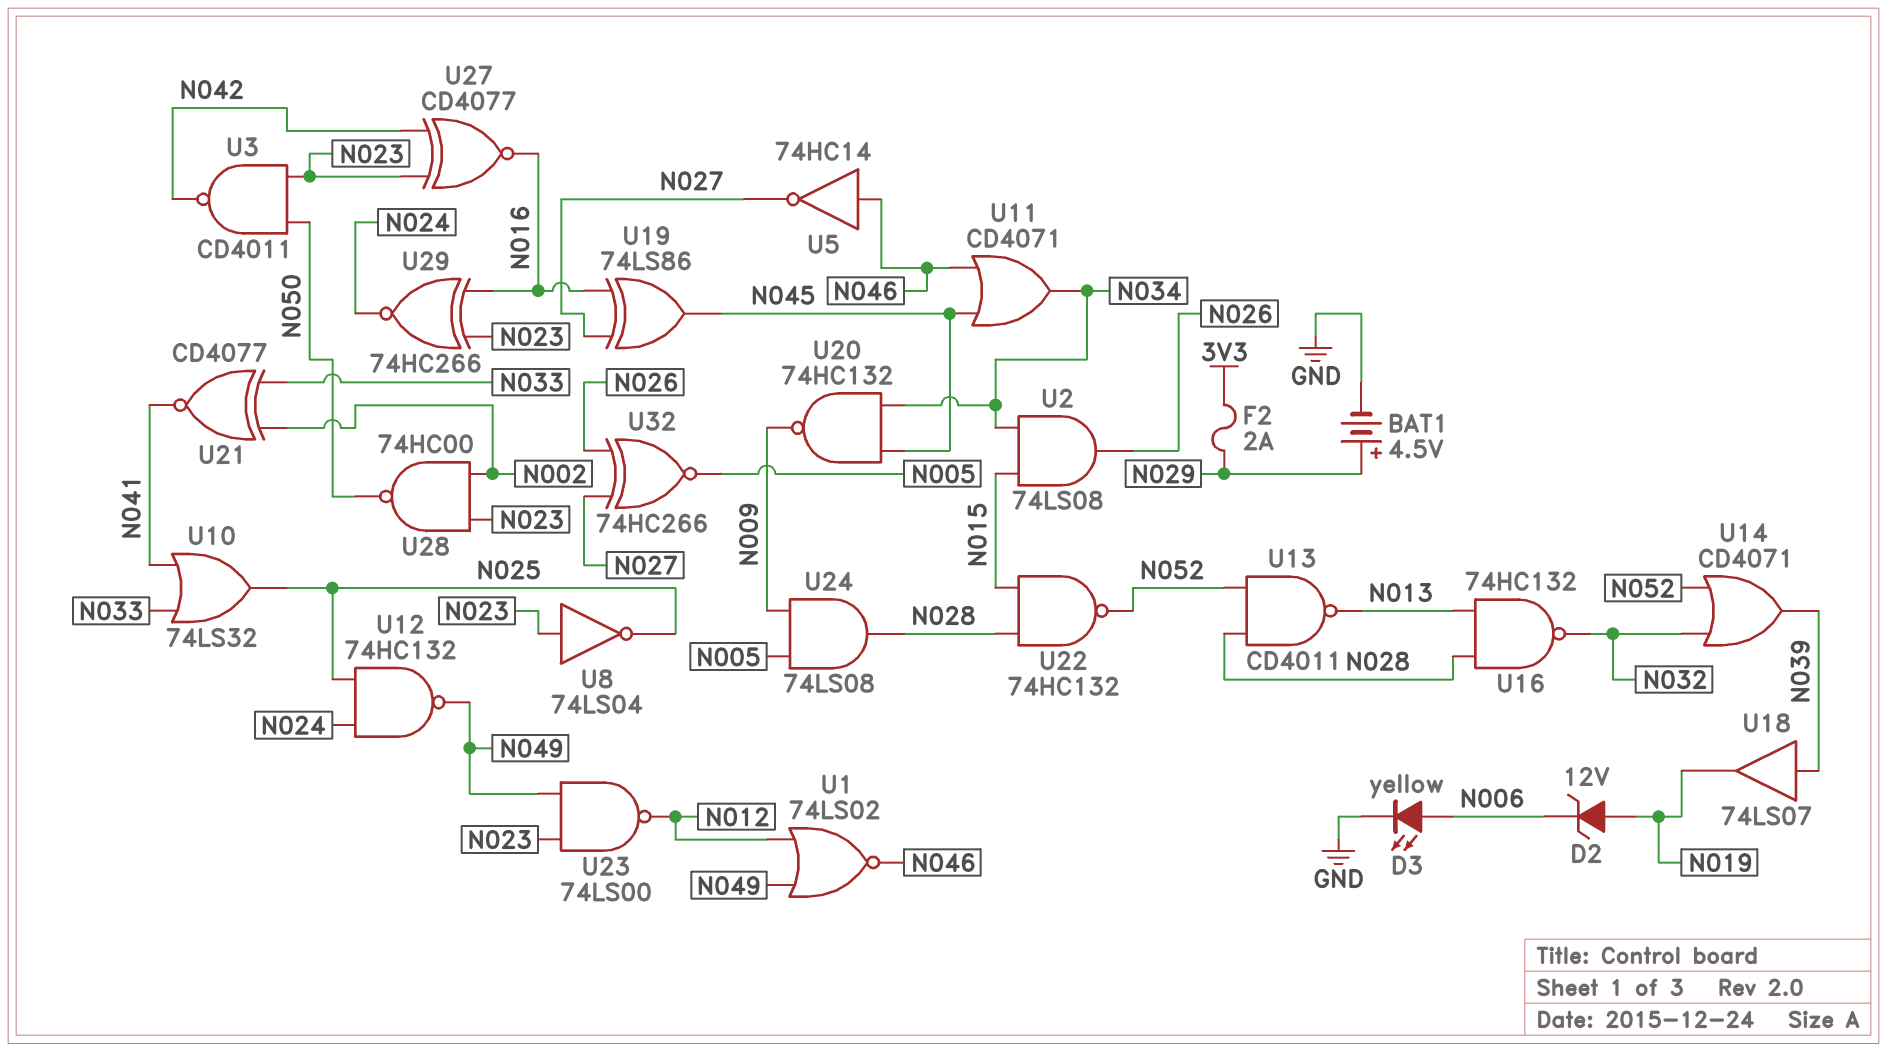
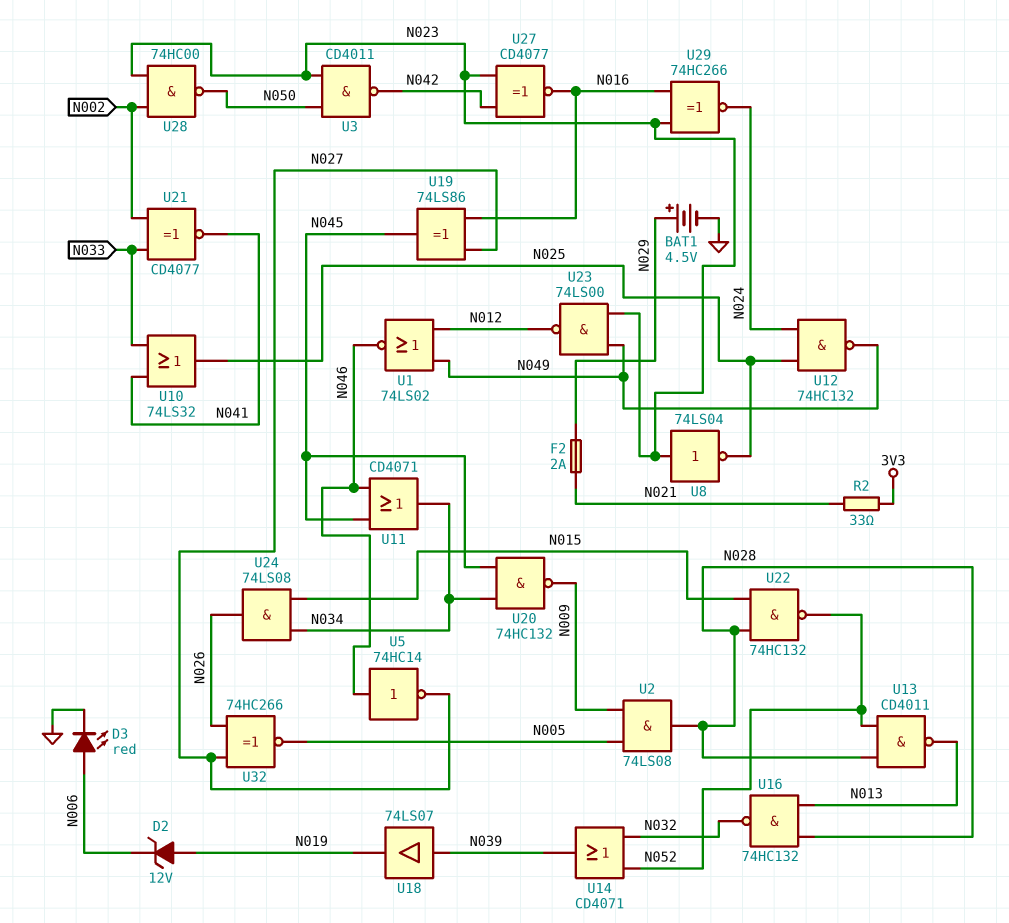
D3: LED yellow (A N006, K GND) -> LED red (A N006, K GND)
F2: 2A (3V3, N029) -> 2A (N021, N029)
R2: none -> 33 (3V3, N021)
U2: AND 74LS08 (in N015, in N034, out N026) -> AND 74LS08 (in N005, in N009, out N028)
U24: AND 74LS08 (in N005, in N009, out N028) -> AND 74LS08 (in N015, in N034, out N026)

